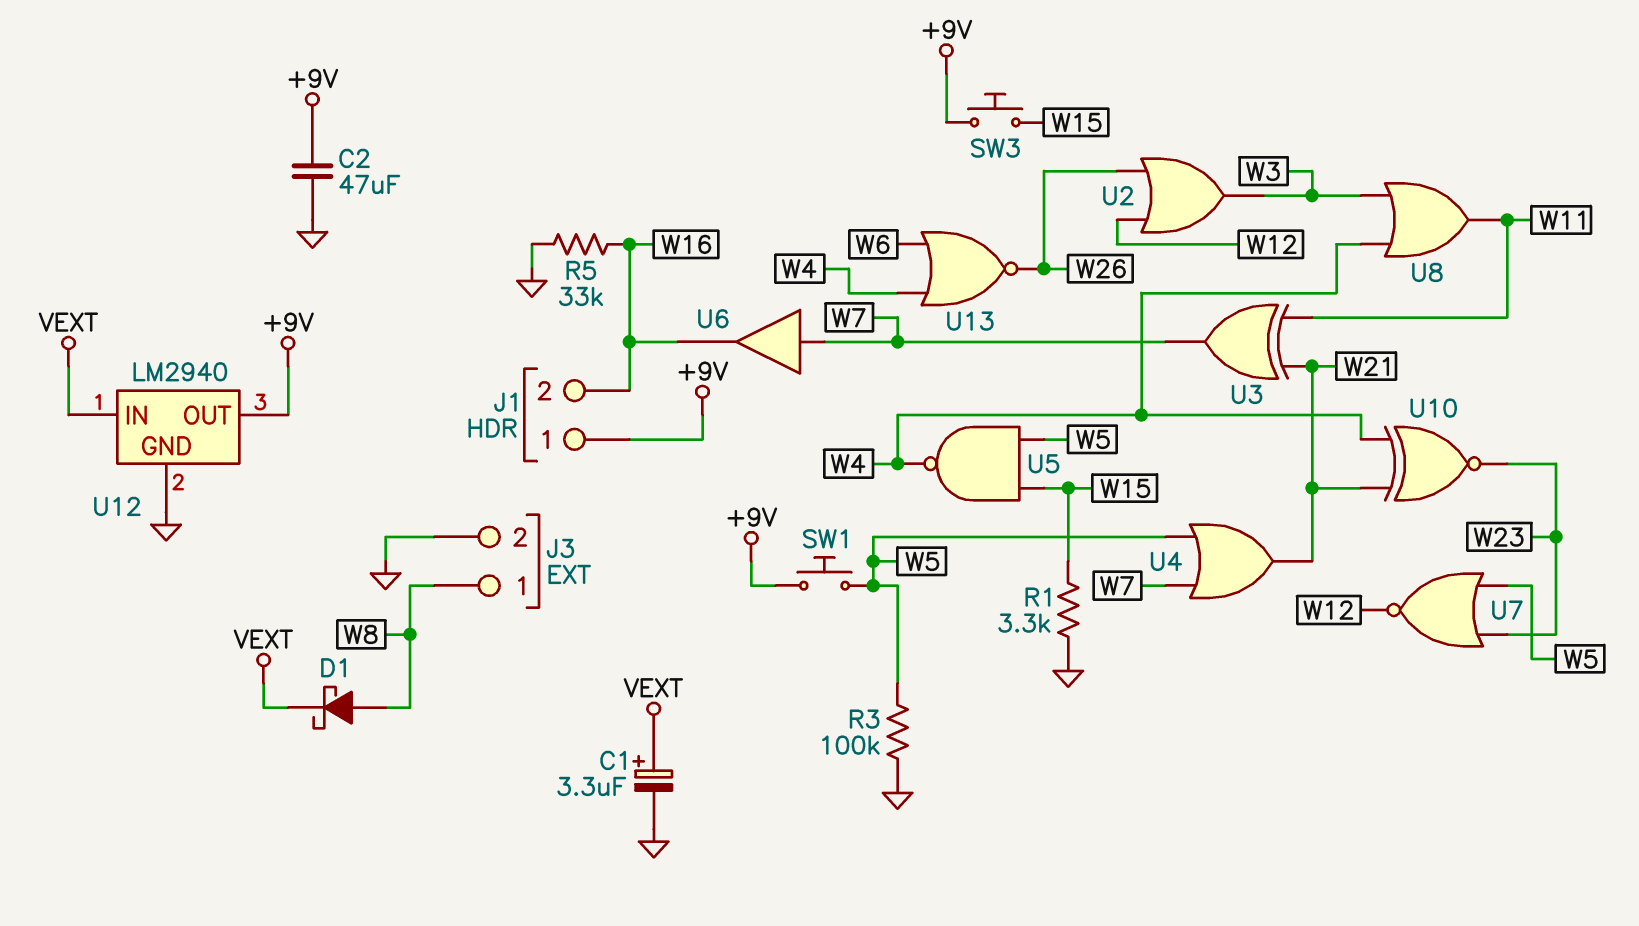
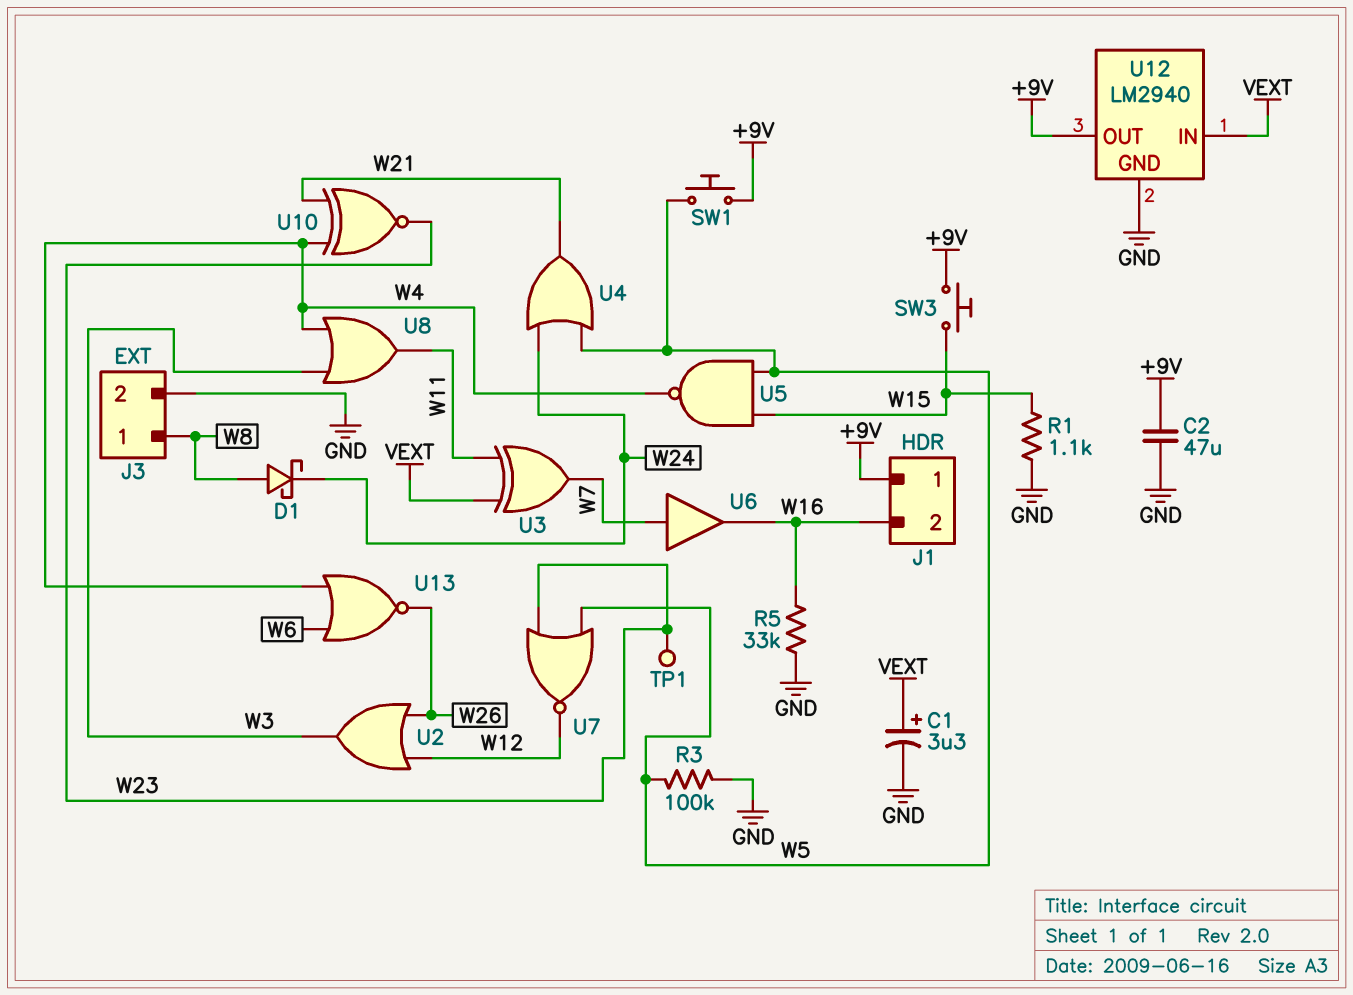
D1: schottky (A W8, K VEXT) -> schottky (A W8, K W24)
R1: 3.3k (GND, W15) -> 1.1k (GND, W15)
TP1: none -> test point (W23)
U3: XOR (in W11, in W21, out W7) -> XOR (in VEXT, in W11, out W7)
U4: OR (in W5, in W7, out W21) -> OR (in W5, in W24, out W21)

